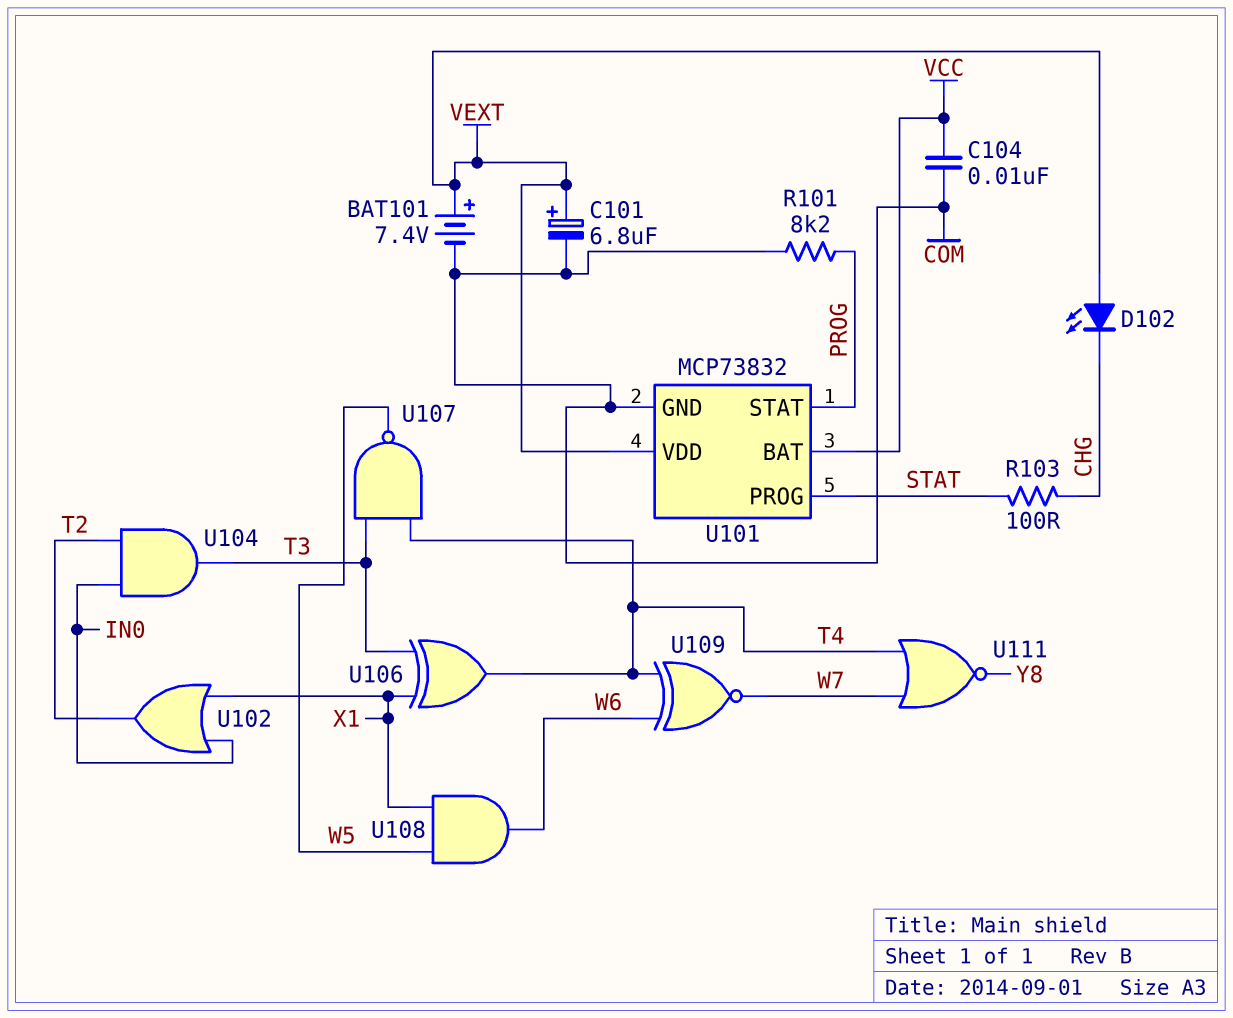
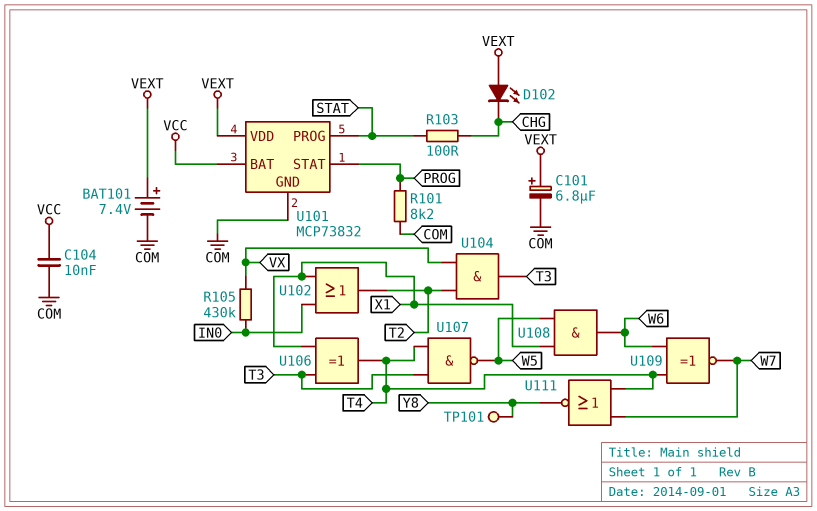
R105: none -> 430k (IN0, VX)
TP101: none -> test point (Y8)
U104: AND (in IN0, in T2, out T3) -> AND (in T2, in VX, out T3)

